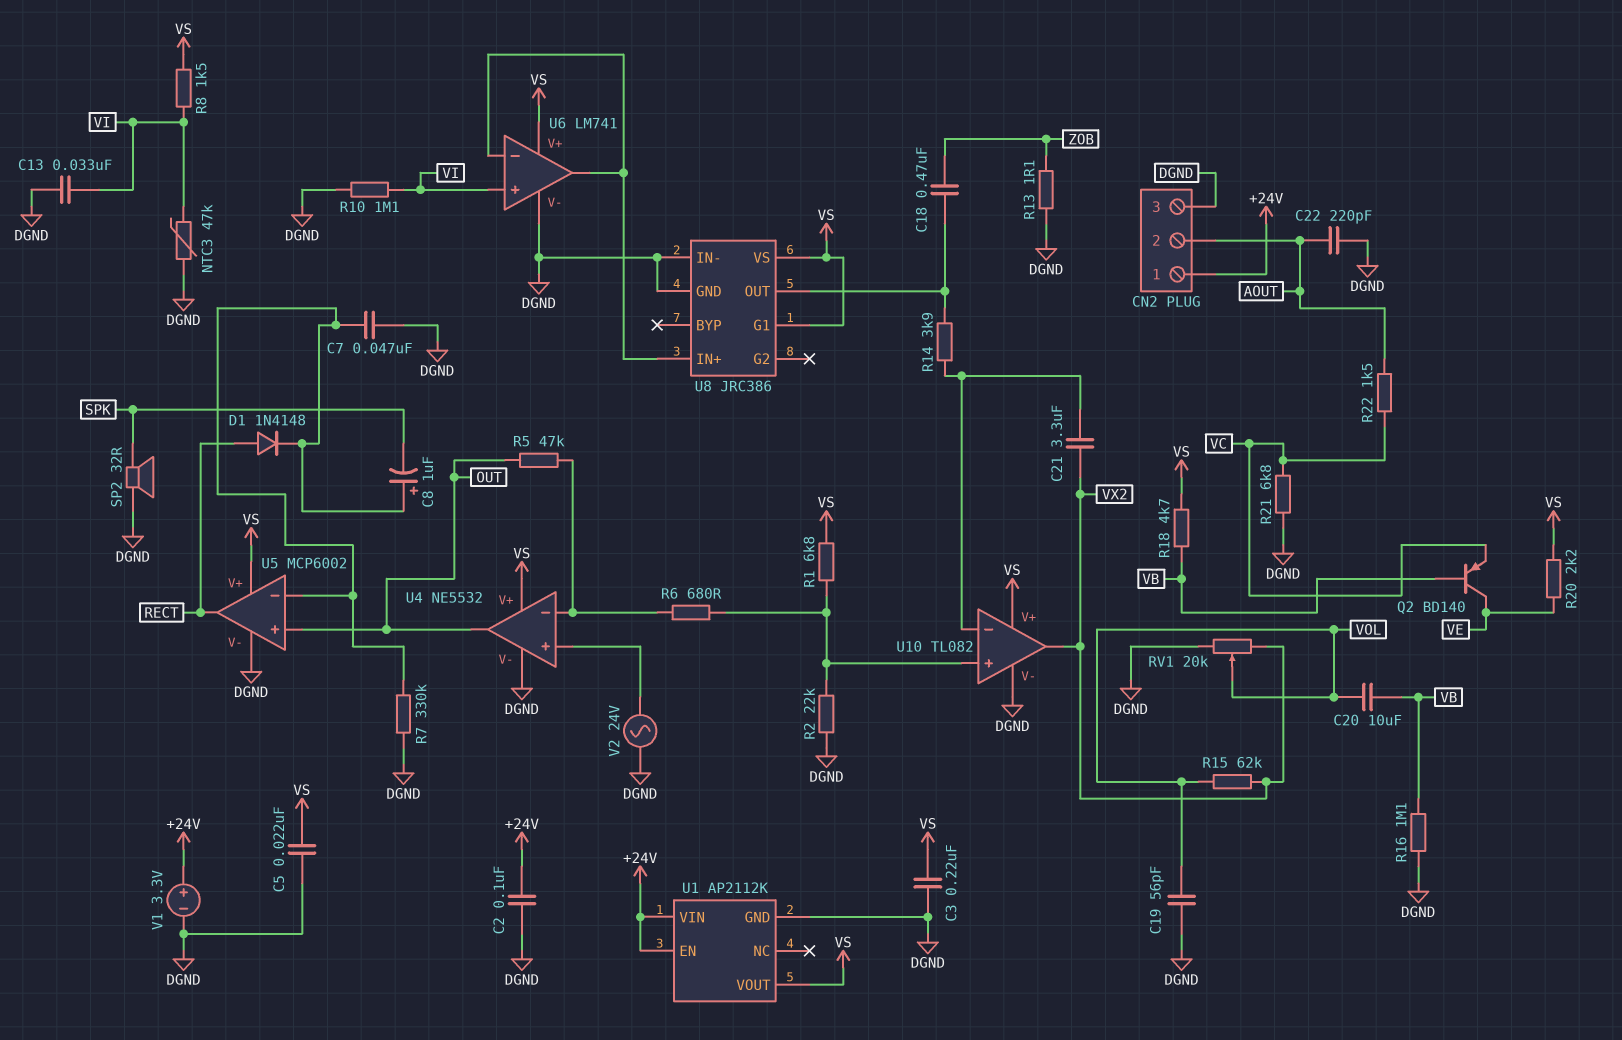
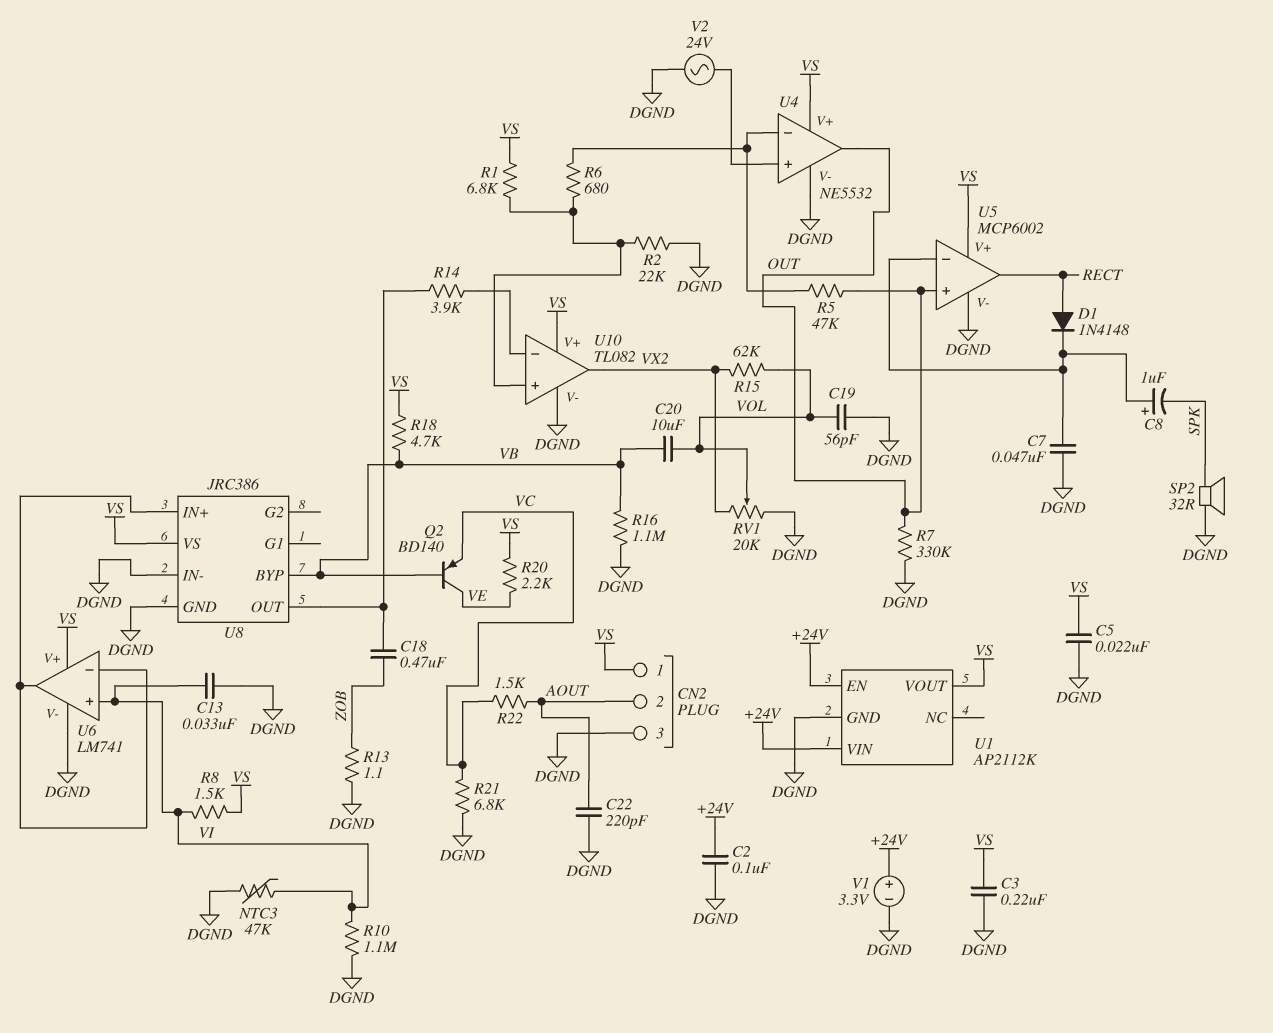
C21: 3.3uF (U10/in-, VX2) -> none
CN2 pin 1: +24V -> VS
R7: 330k (DGND, U5/in-) -> 330k (DGND, OUT)
U8 pin BYP: none -> VB
U8 pin G1: VS -> none

